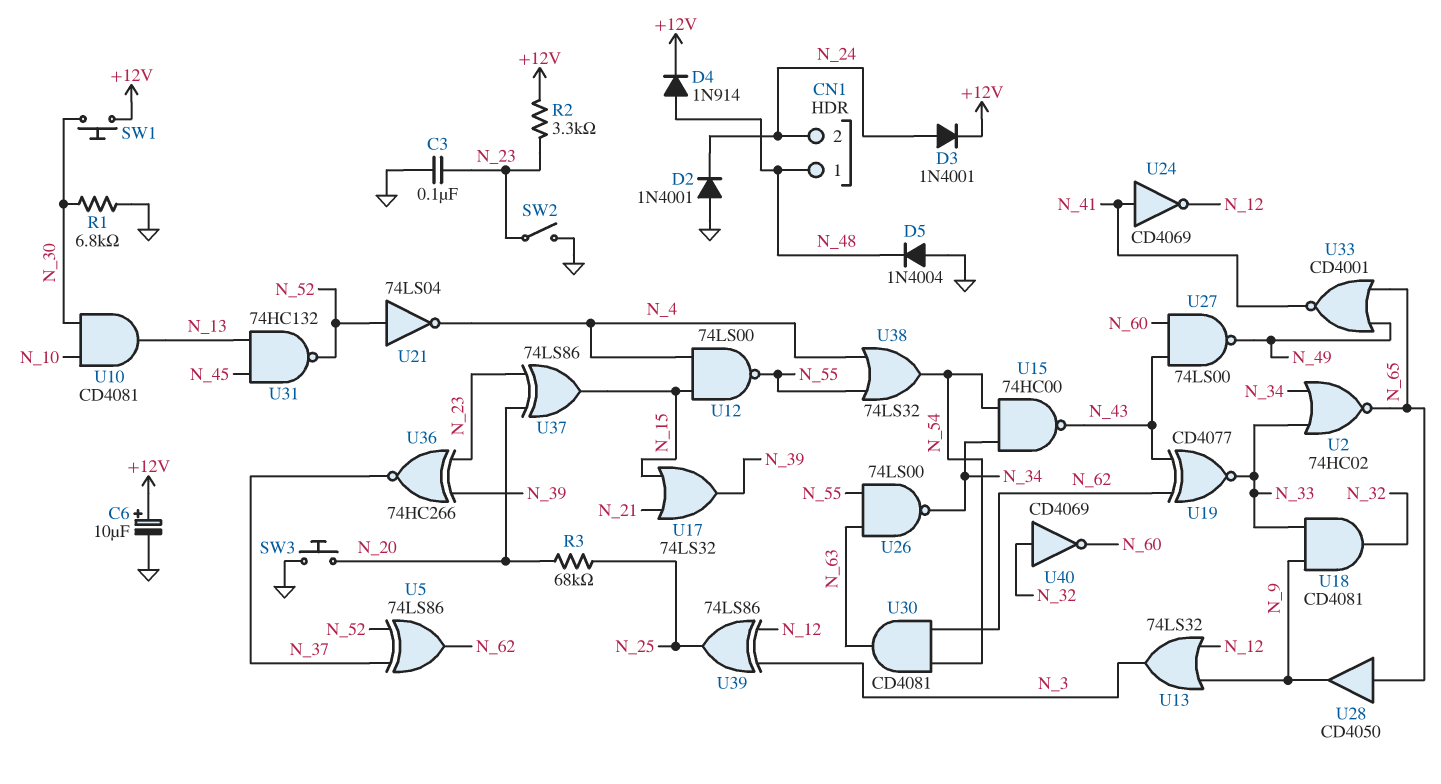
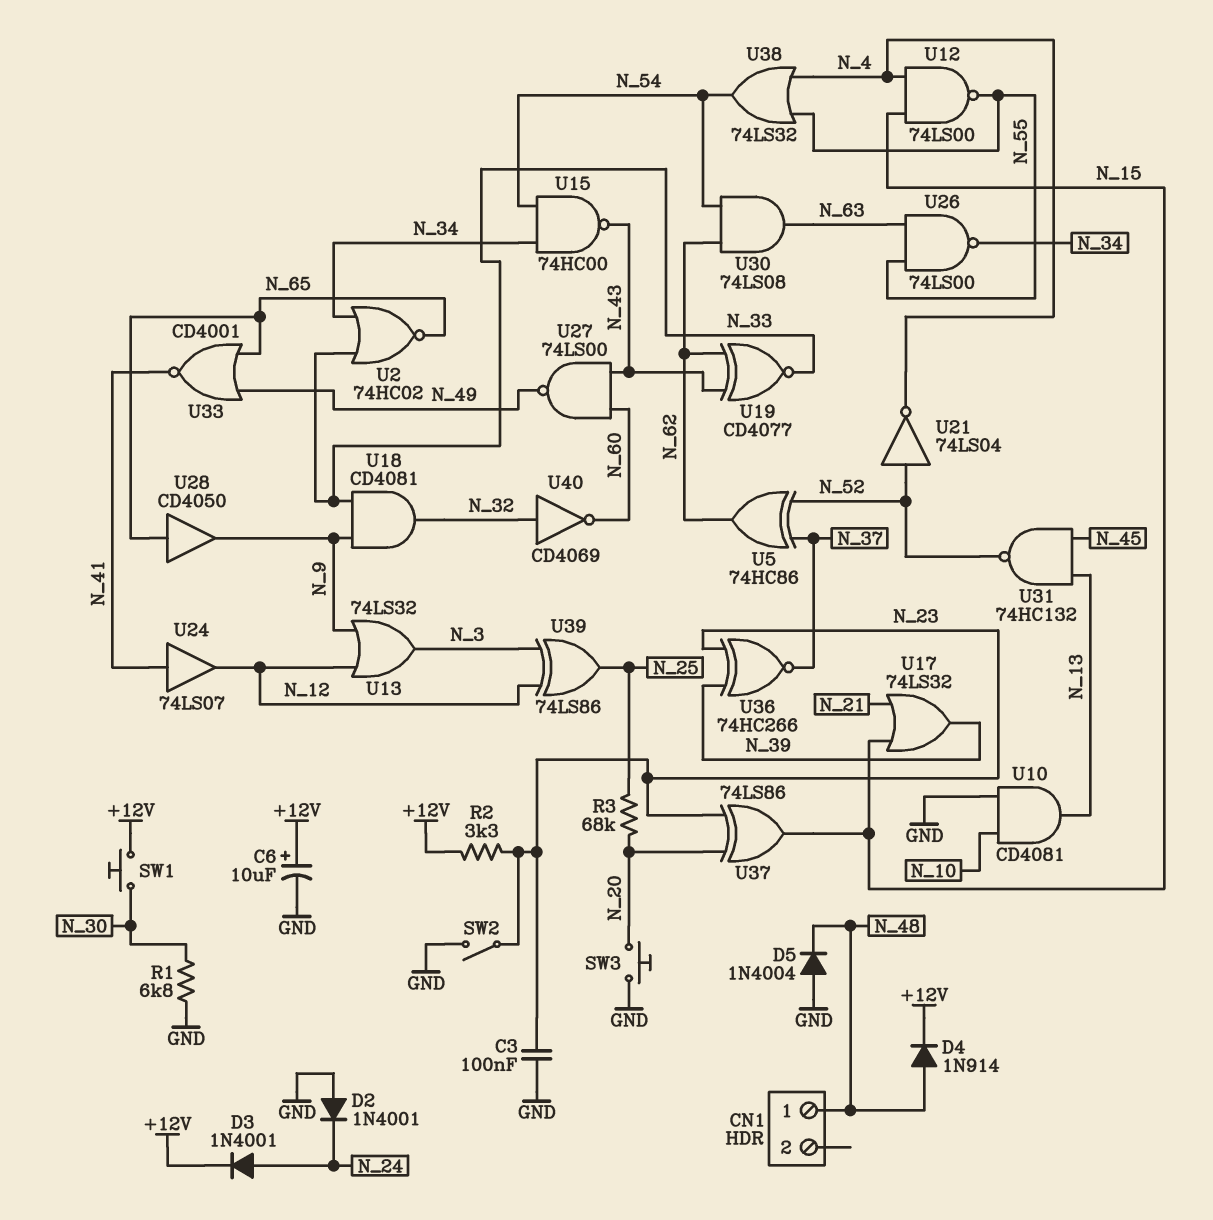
CN1 pin 2: N_24 -> none
U5: XOR 74LS86 (in N_37, in N_52, out N_62) -> XOR 74HC86 (in N_37, in N_52, out N_62)
U10: AND CD4081 (in N_10, in N_30, out N_13) -> AND CD4081 (in GND, in N_10, out N_13)
U24: NOT CD4069 (in N_41, out N_12) -> buffer 74LS07 (in N_41, out N_12)
U30: AND CD4081 (in N_54, in N_62, out N_63) -> AND 74LS08 (in N_54, in N_62, out N_63)

